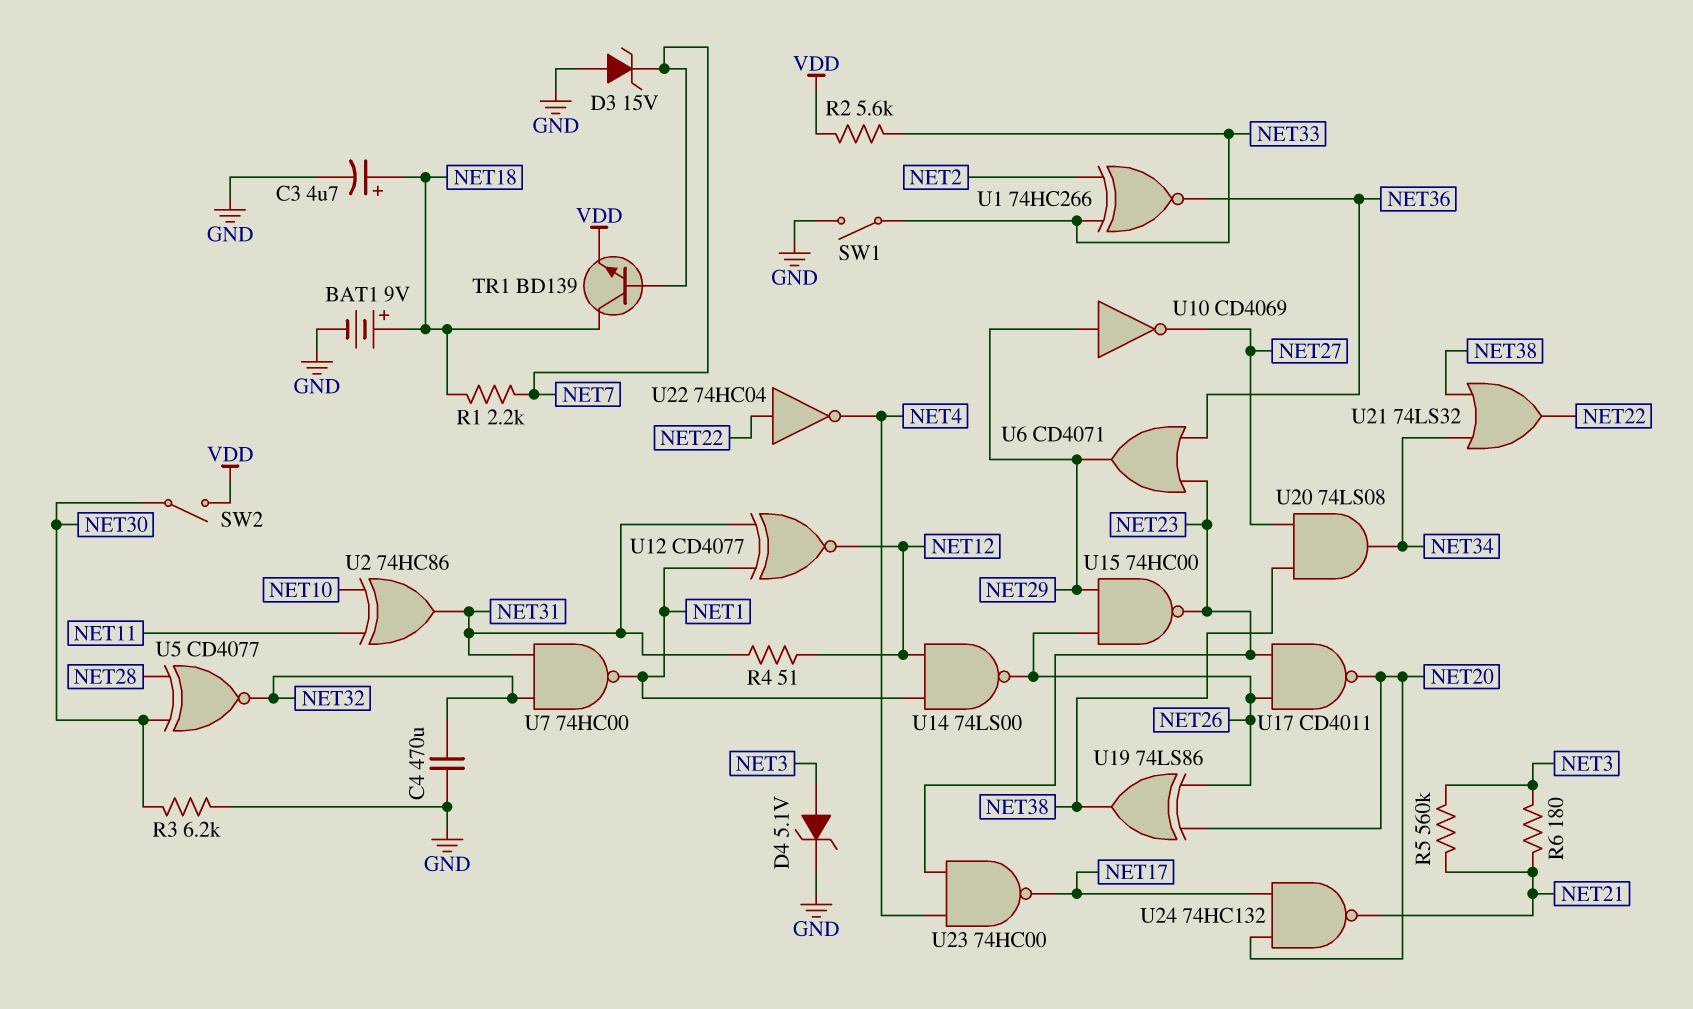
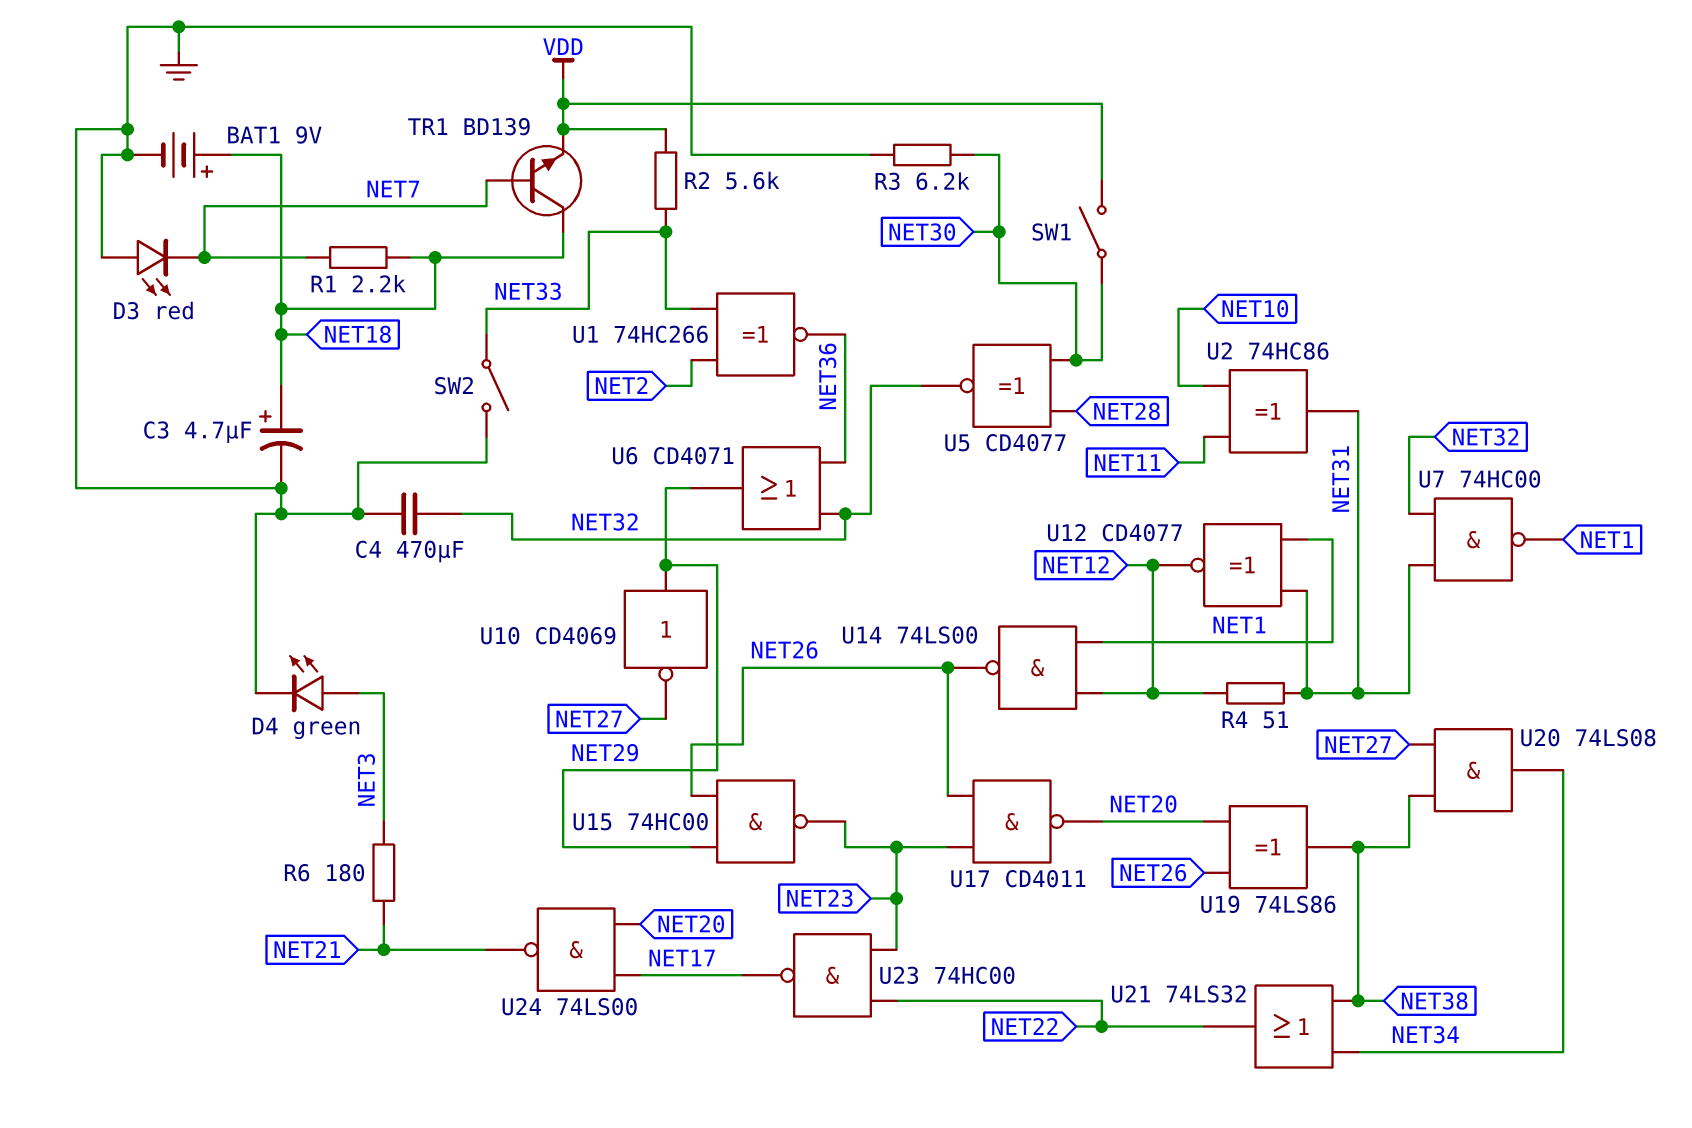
D3: zener 15V (A GND, K NET7) -> LED red (A GND, K NET7)
D4: zener 5.1V (A NET3, K GND) -> LED green (A NET3, K GND)
R5: 560k (NET3, NET21) -> none
SW1: switch (GND, NET33) -> switch (NET30, VDD)
SW2: switch (NET30, VDD) -> switch (GND, NET33)
U6: OR CD4071 (in NET23, in NET36, out NET29) -> OR CD4071 (in NET32, in NET36, out NET29)
U22: NOT 74HC04 (in NET22, out NET4) -> none
U23: NAND 74HC00 (in NET4, in NET23, out NET17) -> NAND 74HC00 (in NET22, in NET23, out NET17)
U24: NAND 74HC132 (in NET17, in NET20, out NET21) -> NAND 74LS00 (in NET17, in NET20, out NET21)

